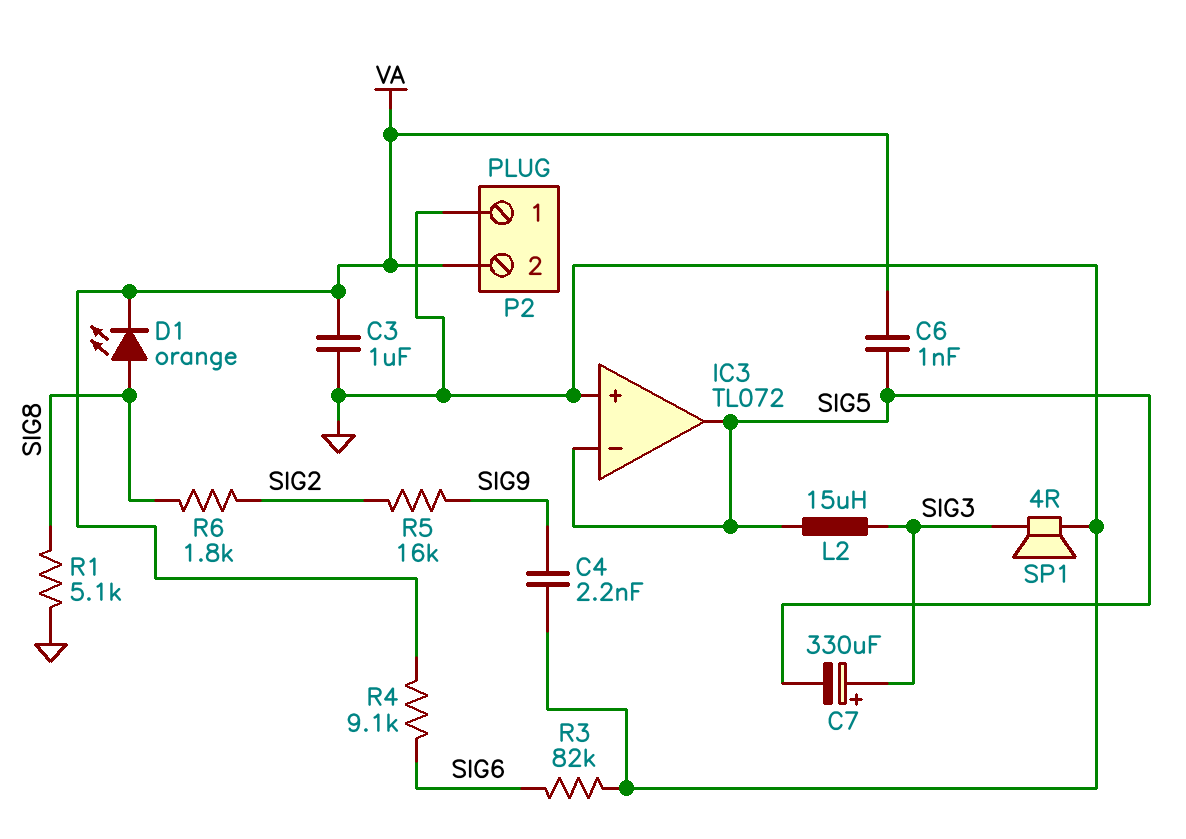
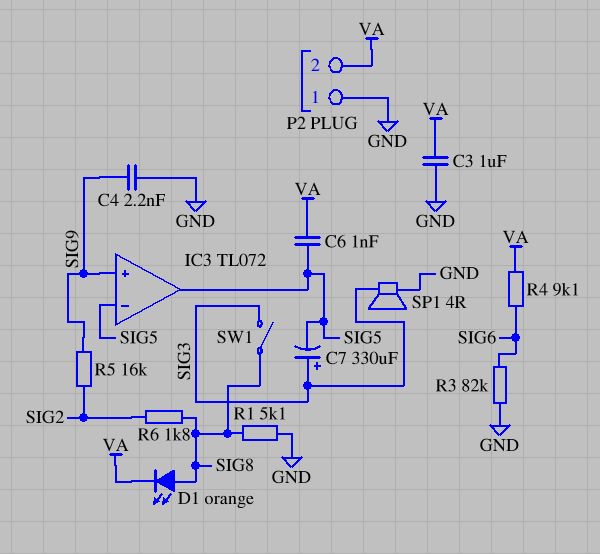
IC3 pin in+: GND -> SIG9
L2: 15uH (SIG3, SIG5) -> none
SW1: none -> switch (SIG3, SIG8)

